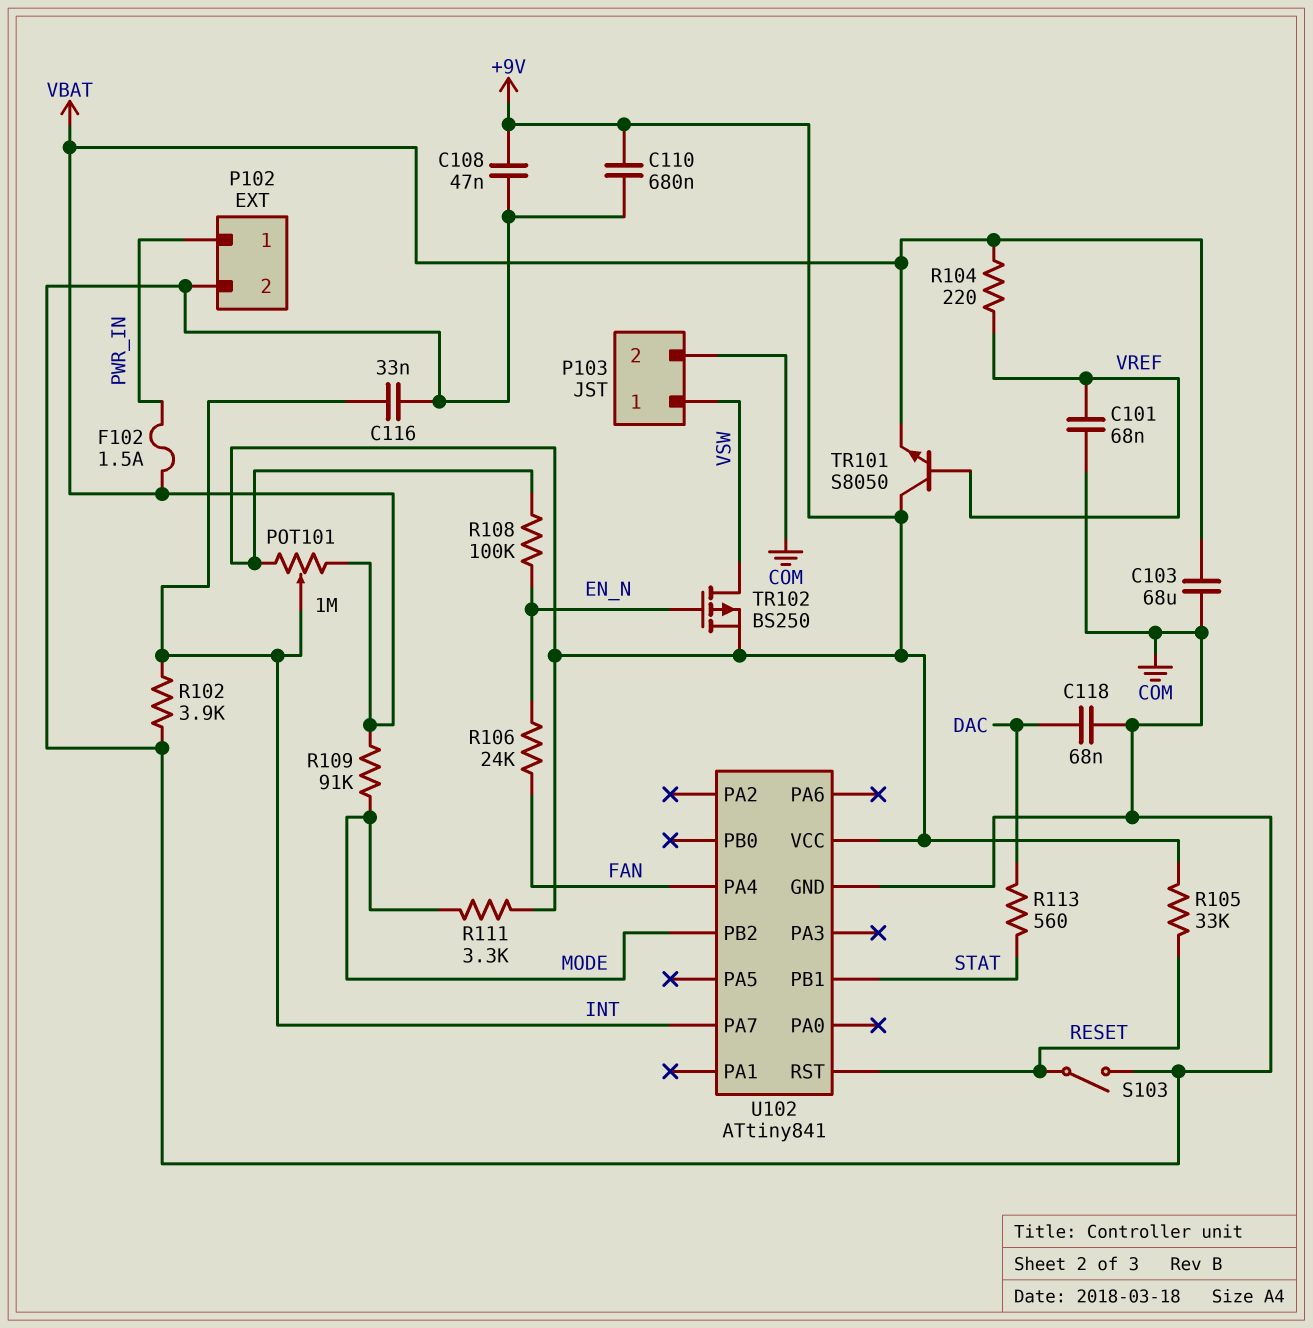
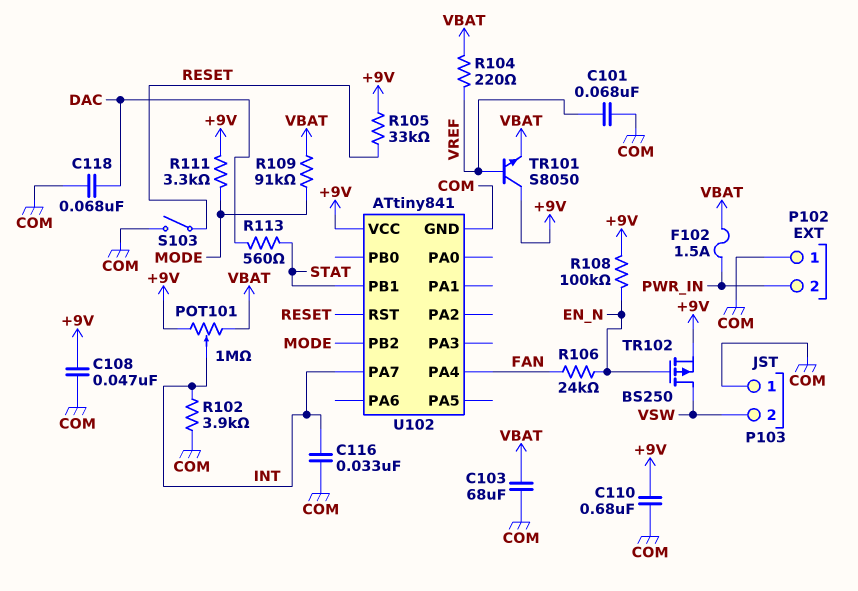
P102 pin 1: PWR_IN -> COM
P102 pin 2: COM -> PWR_IN
P103 pin 1: VSW -> COM
P103 pin 2: COM -> VSW

